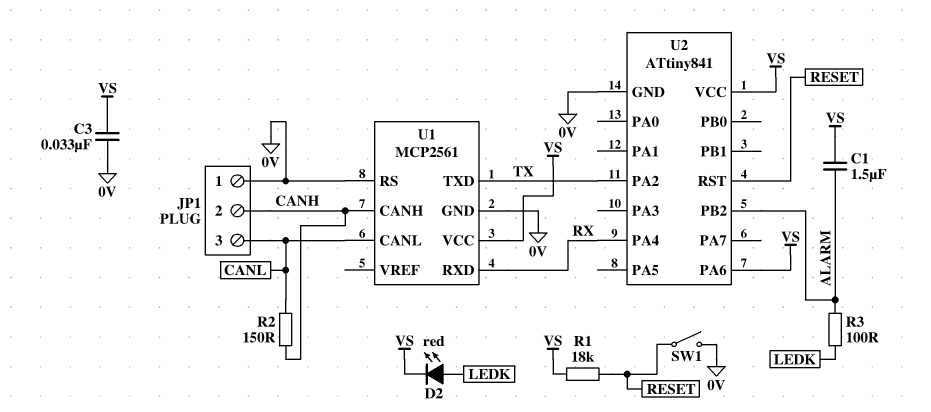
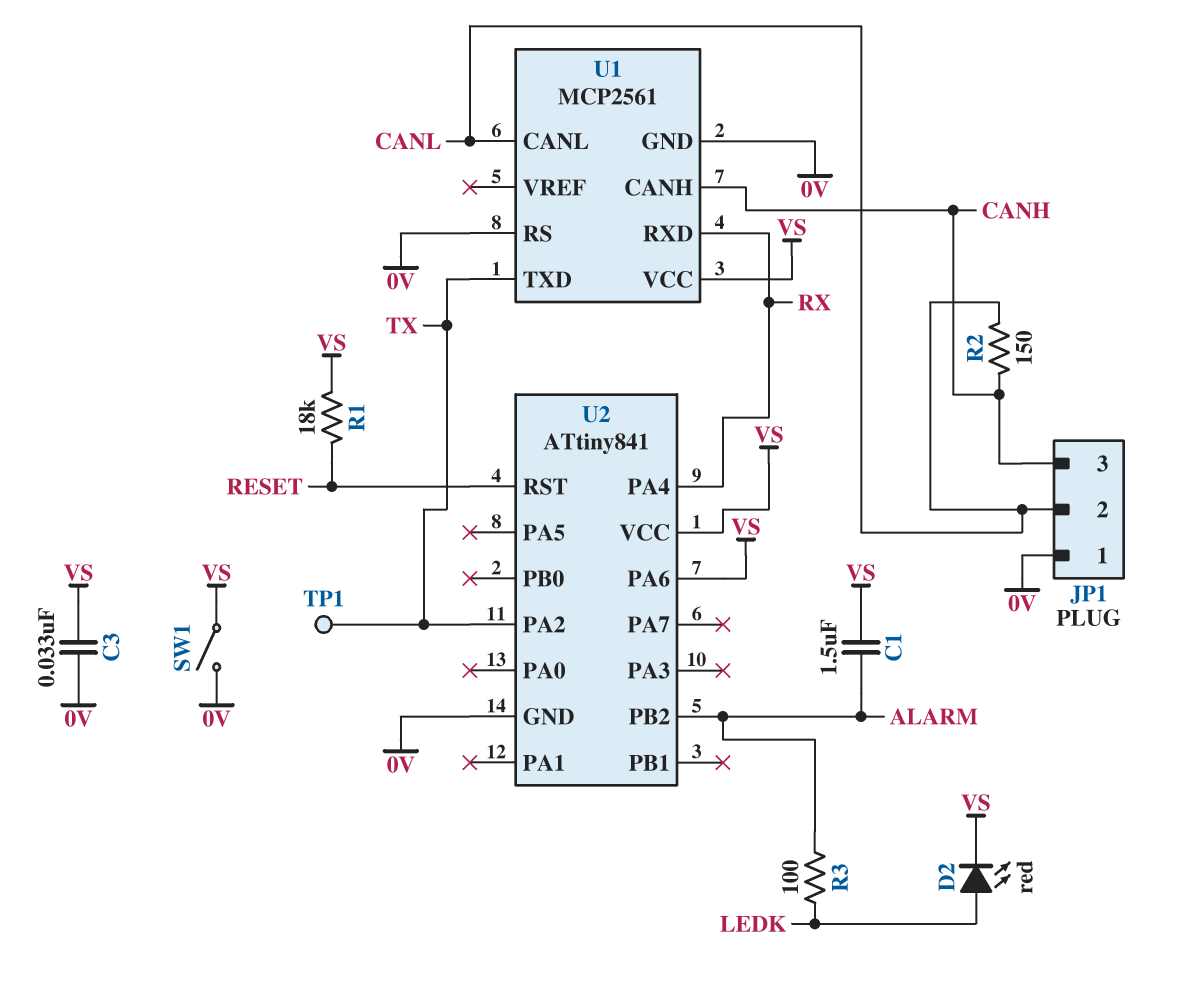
JP1 pin 2: CANH -> CANL
JP1 pin 3: CANL -> CANH
SW1: switch (0V, RESET) -> switch (0V, VS)
TP1: none -> test point (TX)

